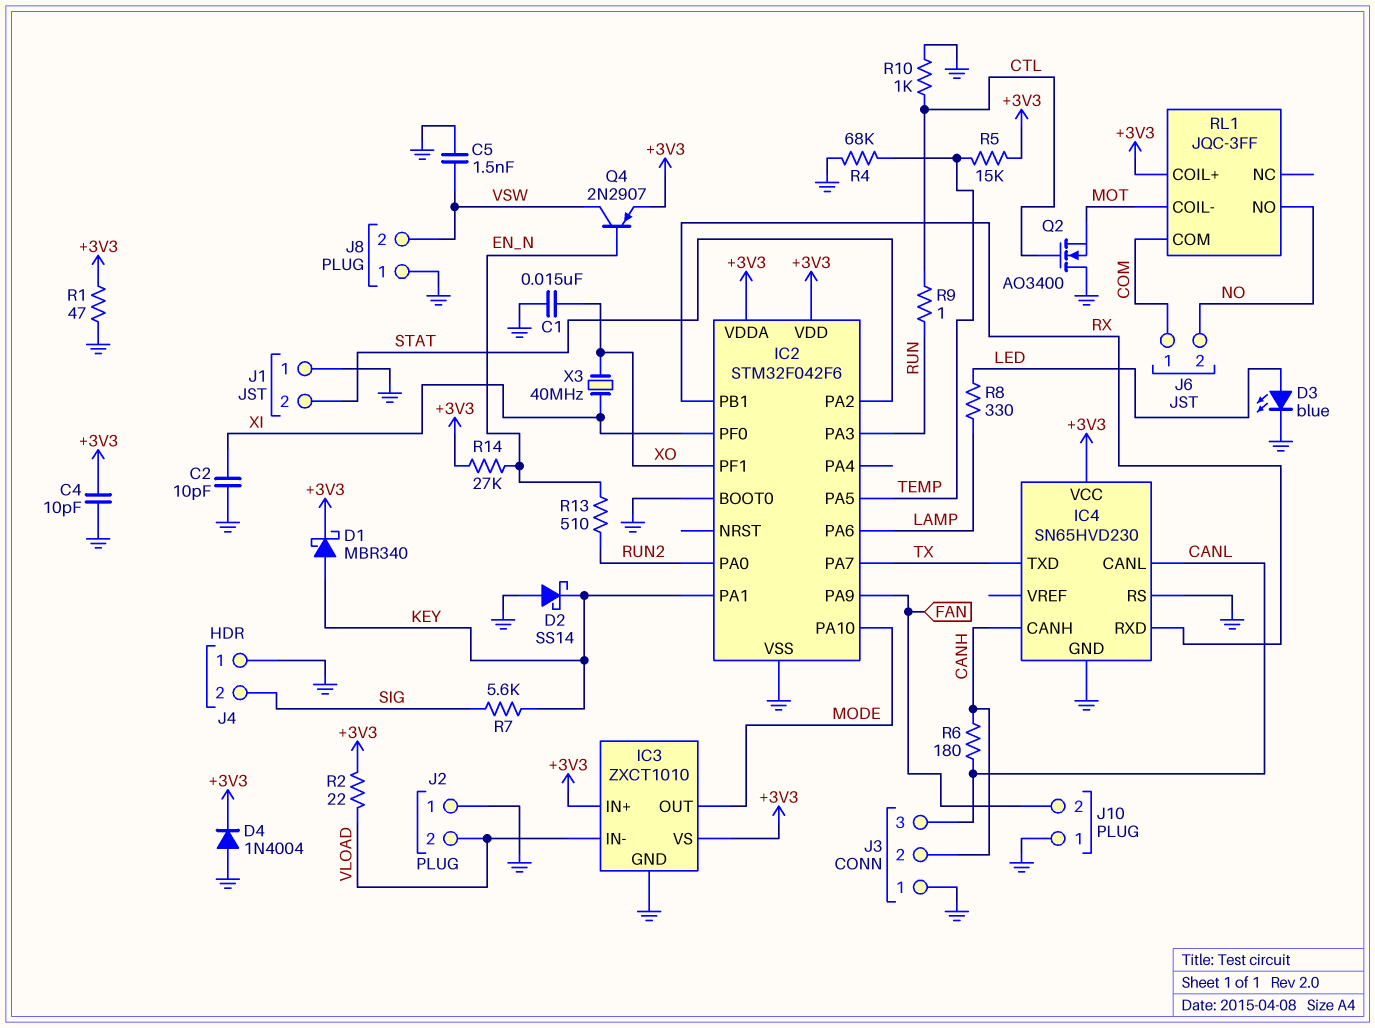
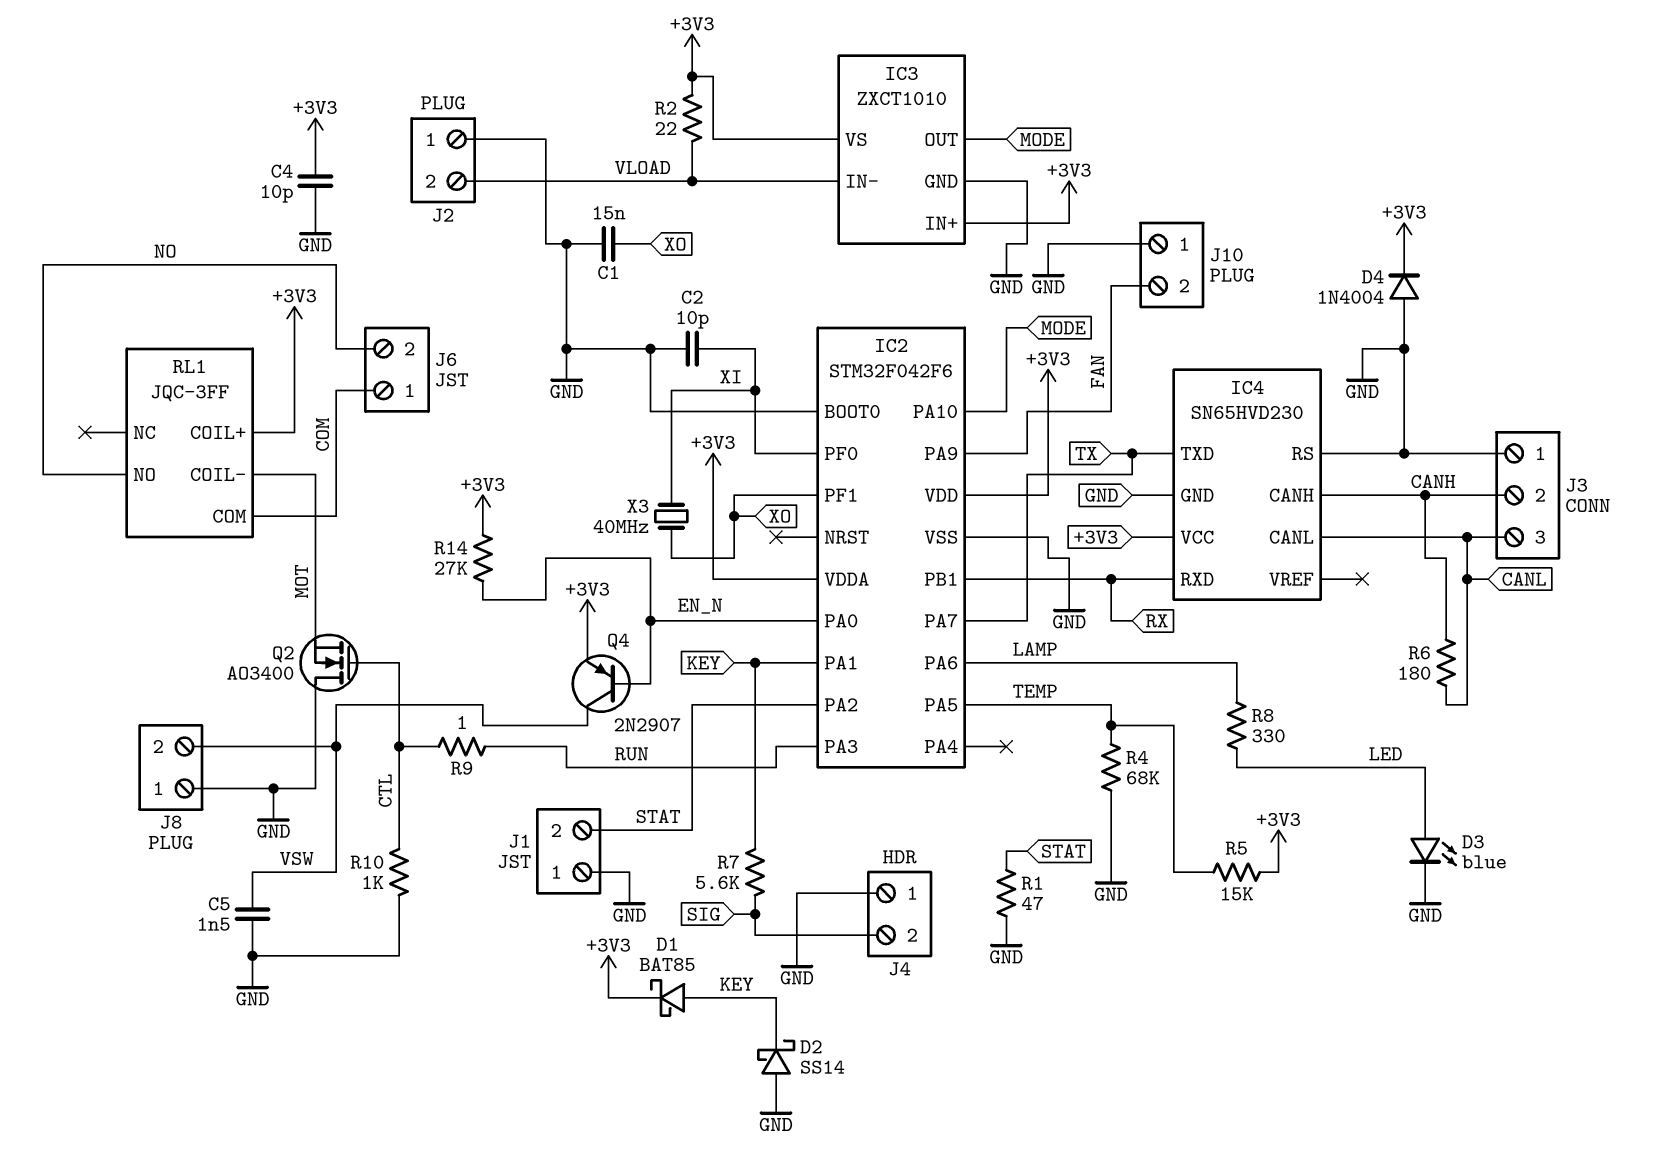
D1: schottky MBR340 (A KEY, K +3V3) -> schottky BAT85 (A KEY, K +3V3)
IC2 pin PA0: RUN2 -> EN_N
R1: 47 (+3V3, GND) -> 47 (GND, STAT)
R13: 510 (EN_N, RUN2) -> none

